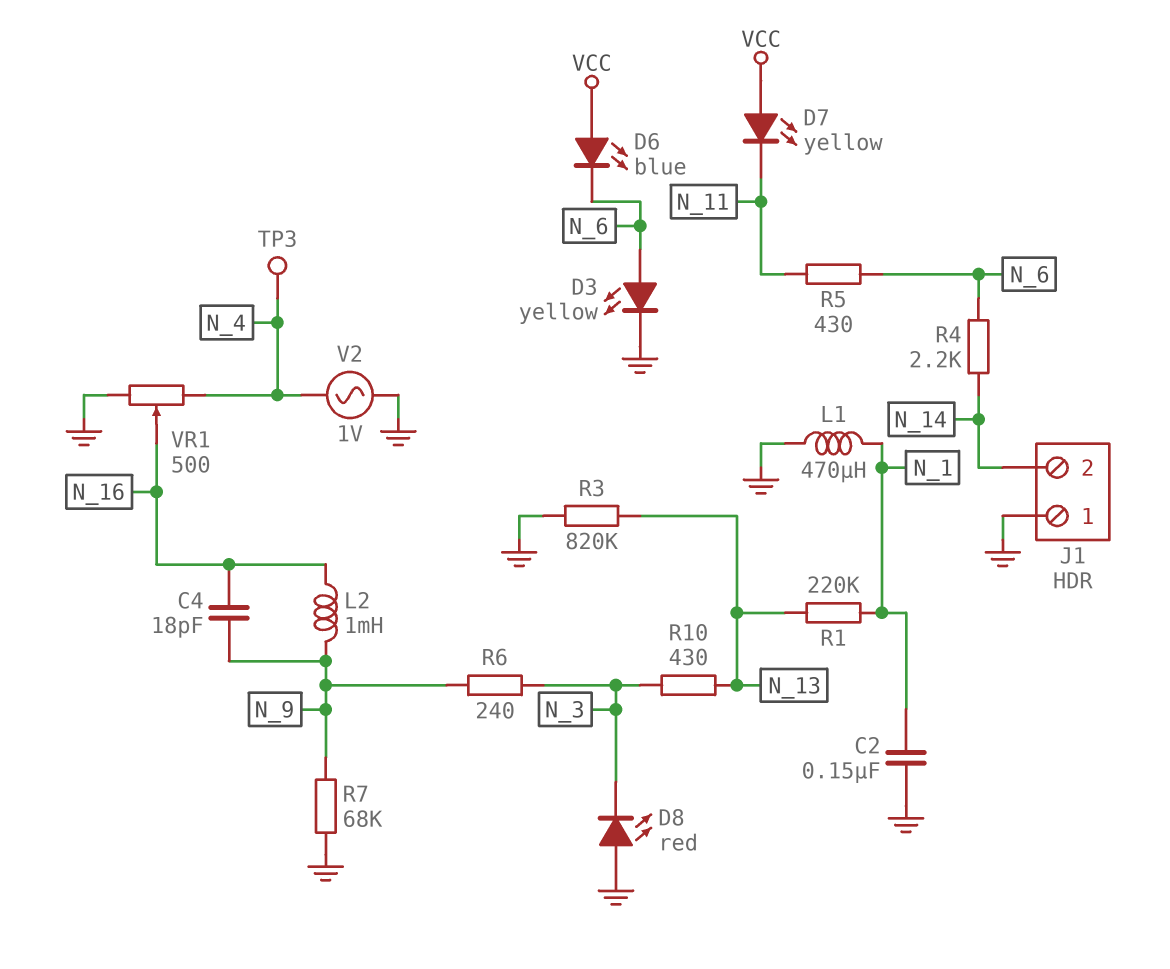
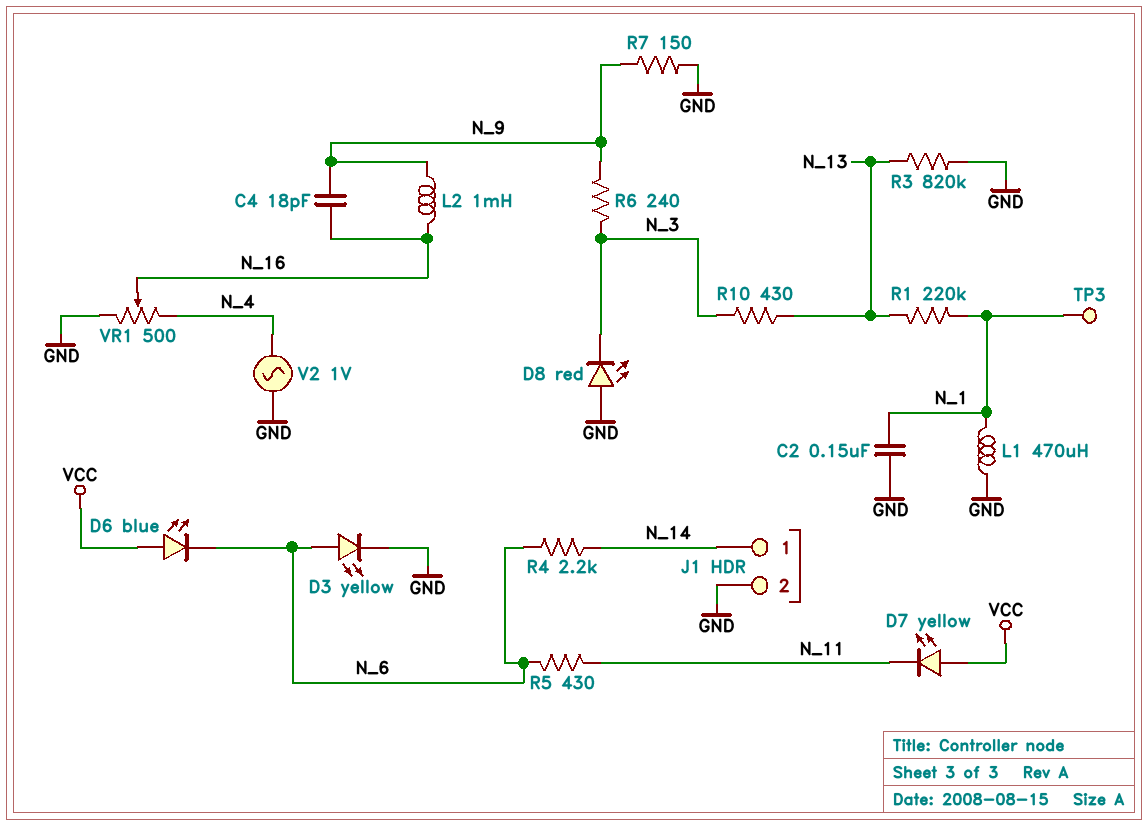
J1 pin 1: GND -> N_14
J1 pin 2: N_14 -> GND
R7: 68k (GND, N_9) -> 150 (GND, N_9)
TP3: test point (N_4) -> test point (N_1)

